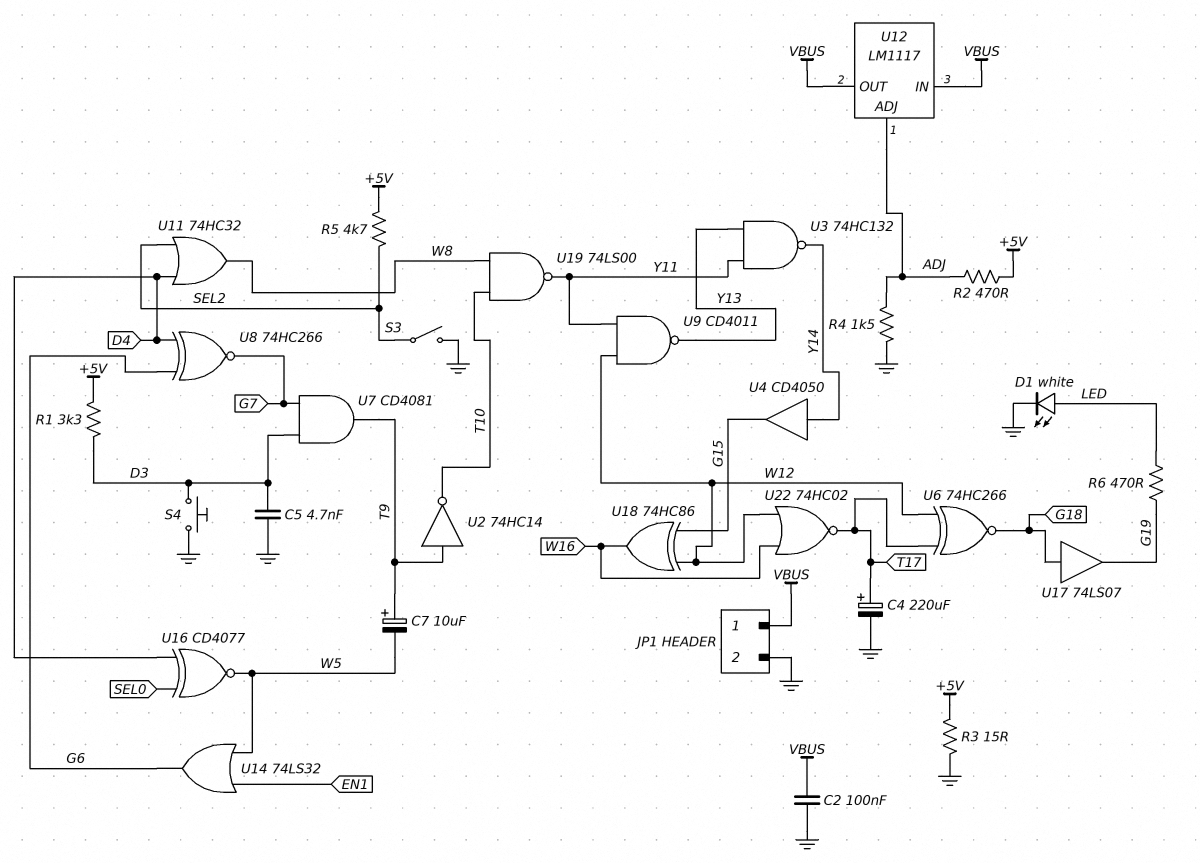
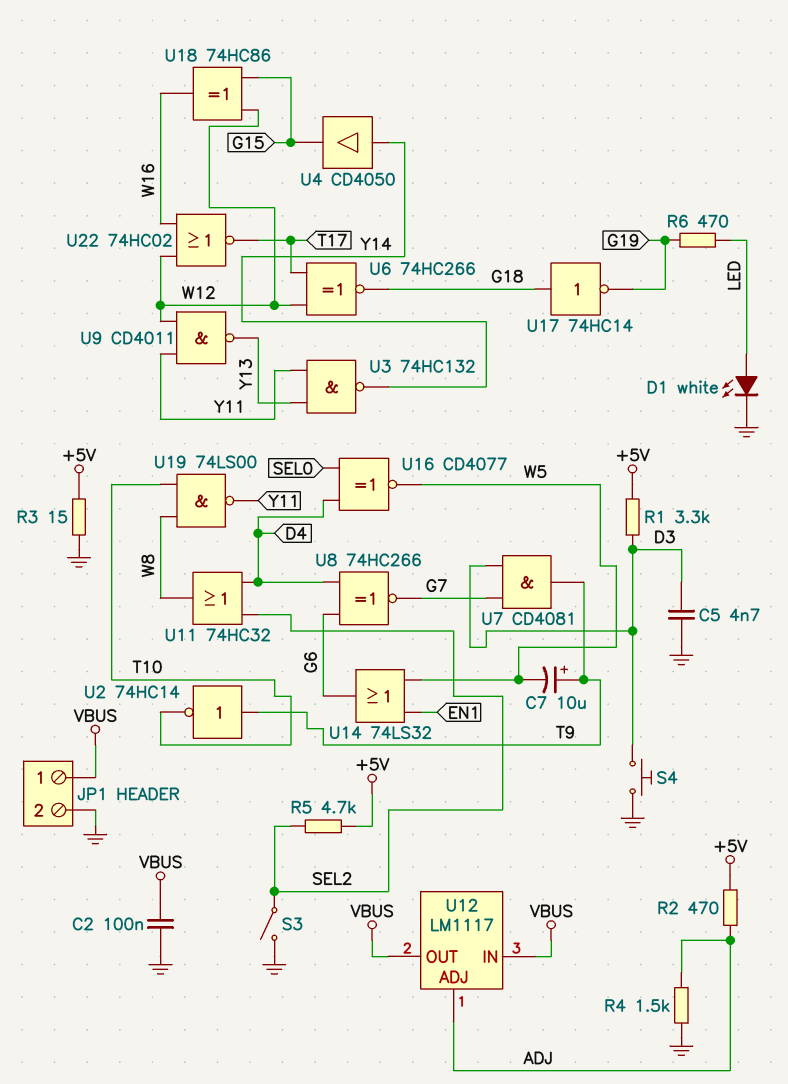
C4: 220uF (plus T17, minus GND) -> none
U17: buffer 74LS07 (in G18, out G19) -> NOT 74HC14 (in G18, out G19)

